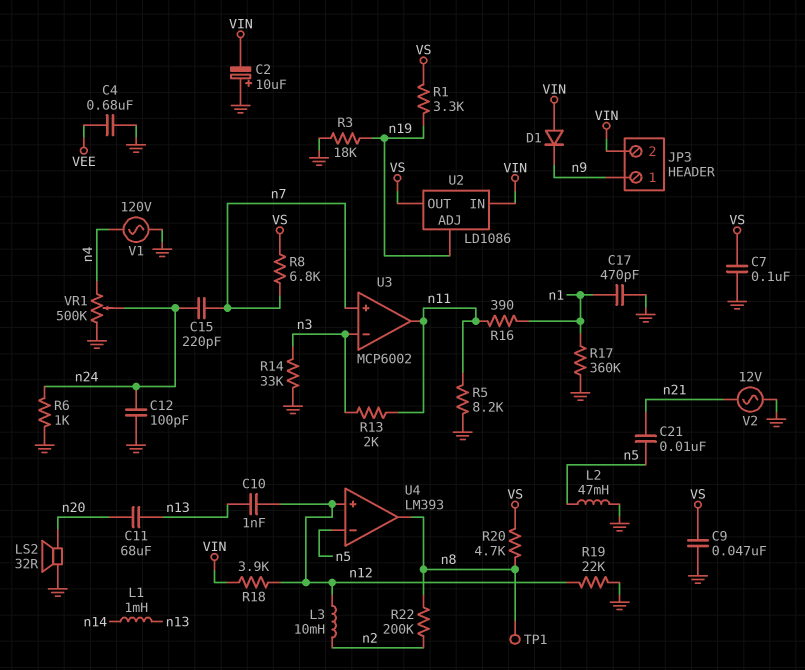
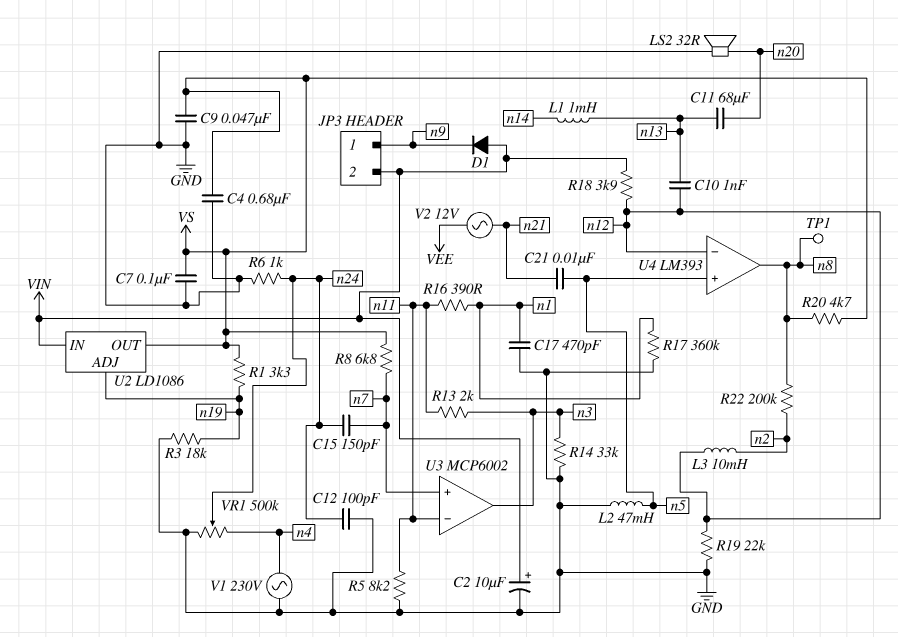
C2: 10uF (plus GND, minus VIN) -> 10uF (plus VIN, minus GND)
C4: 680nF (GND, VEE) -> 680nF (GND, VS)
C15: 220pF (n7, n24) -> 150pF (n7, n24)
U3 pin in-: n3 -> n11
U3 pin out: n11 -> n3
U4 pin in+: n12 -> n5
U4 pin in-: n5 -> n12
V1: AC 120V (GND, n4) -> AC 230V (GND, n4)
V2: AC 12V (GND, n21) -> AC 12V (VEE, n21)

